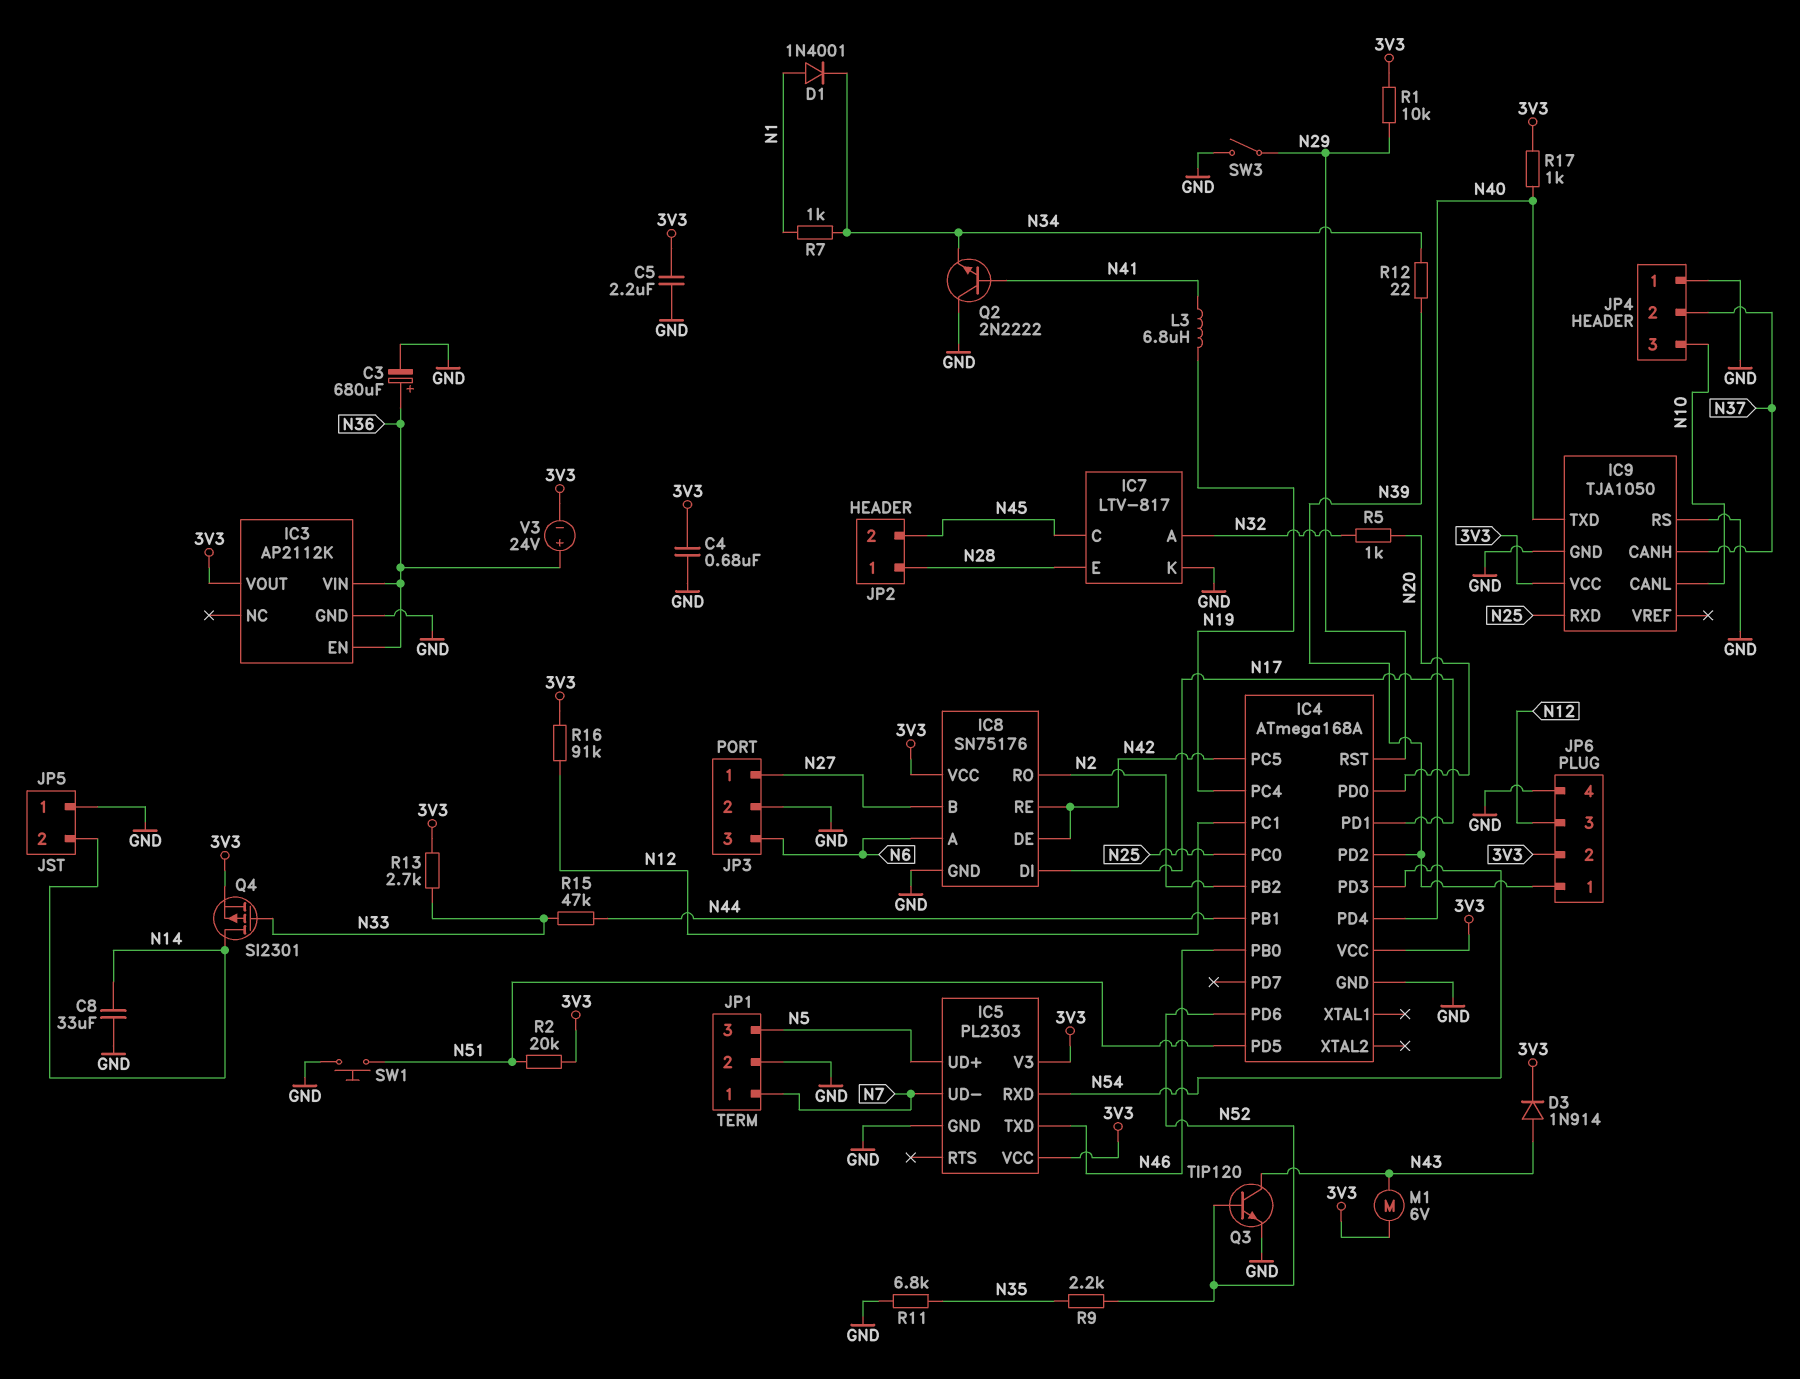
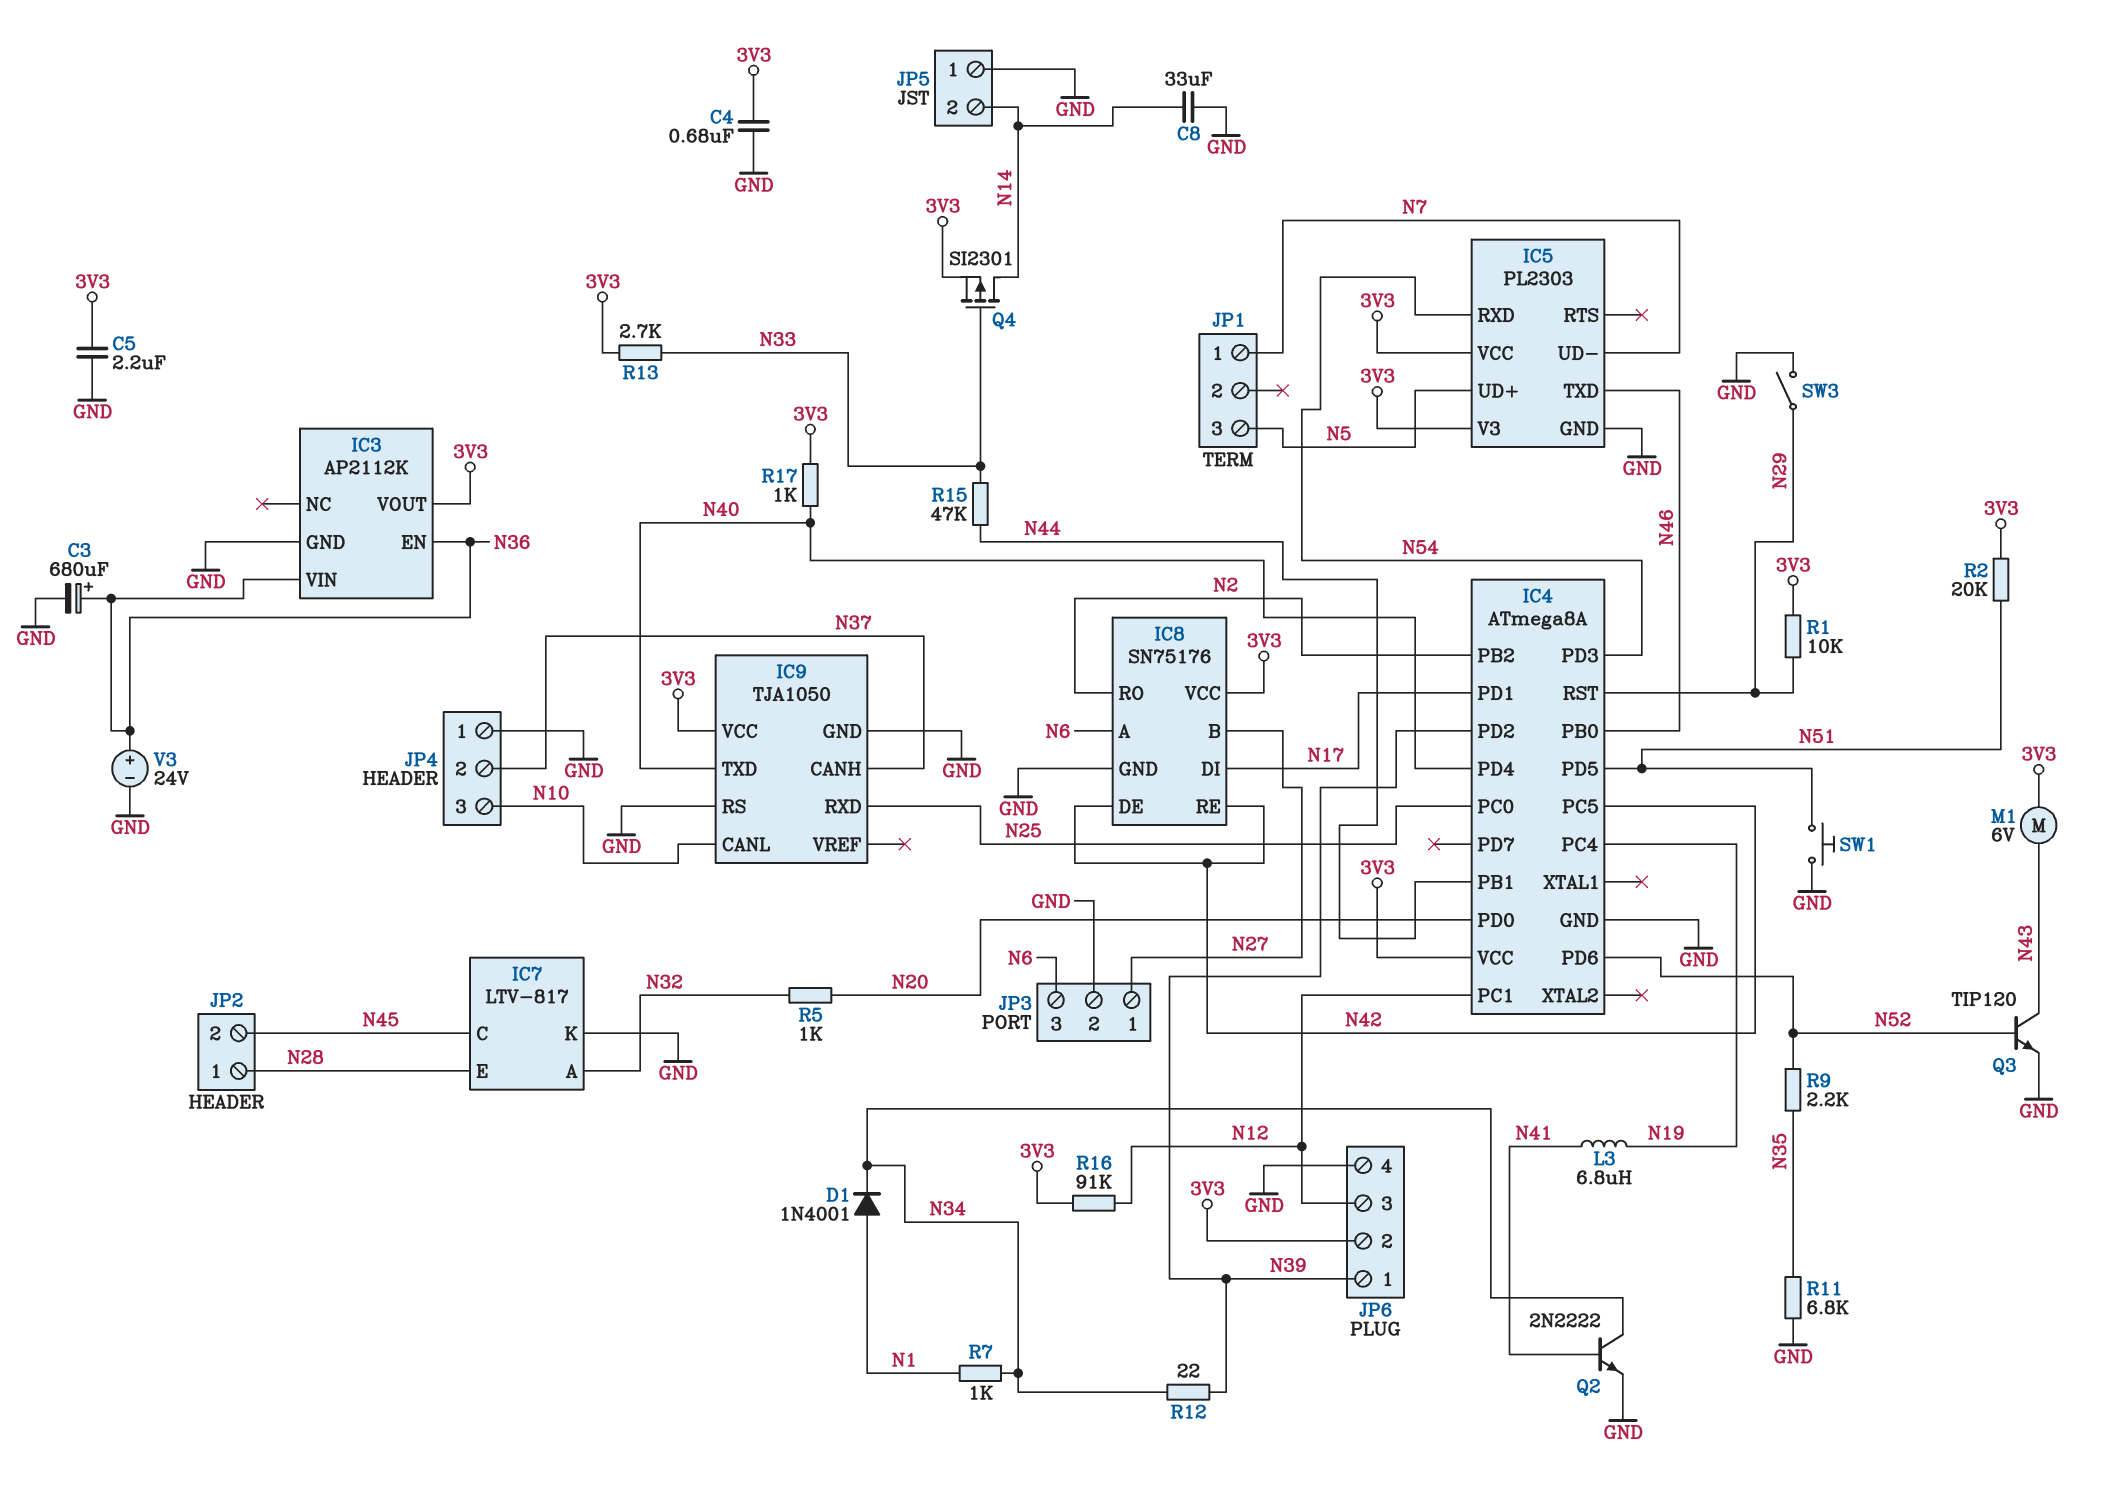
D3: diode 1N914 (A N43, K 3V3) -> none
IC4: ATmega168A -> ATmega8A
JP1 pin 2: GND -> none
Q2: NPN 2N2222 (B N41, C GND, E N34) -> NPN 2N2222 (B N41, C N34, E GND)
V3: 24V (plus N36, minus 3V3) -> 24V (plus N36, minus GND)

